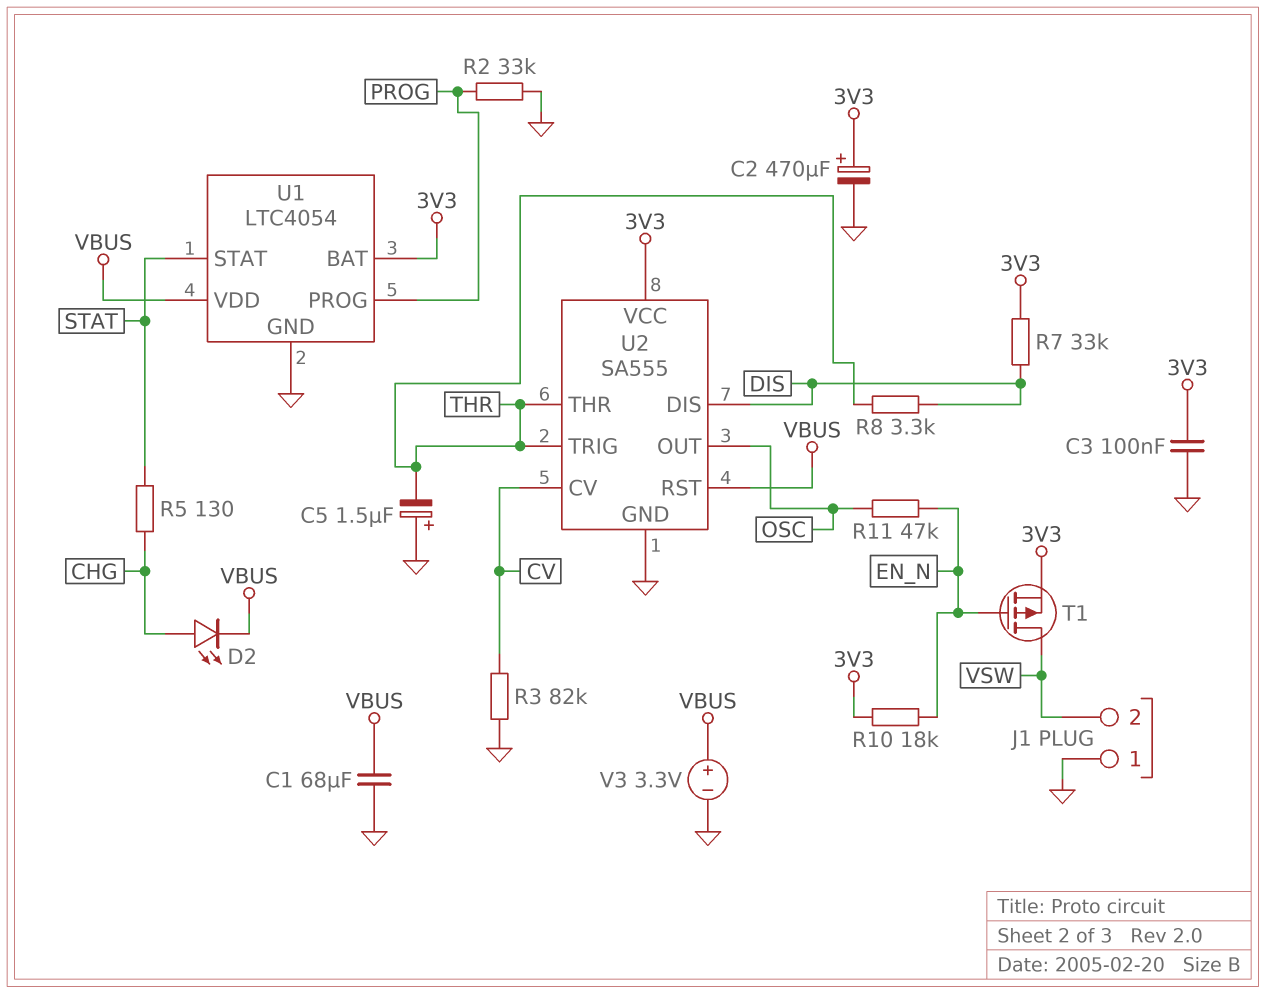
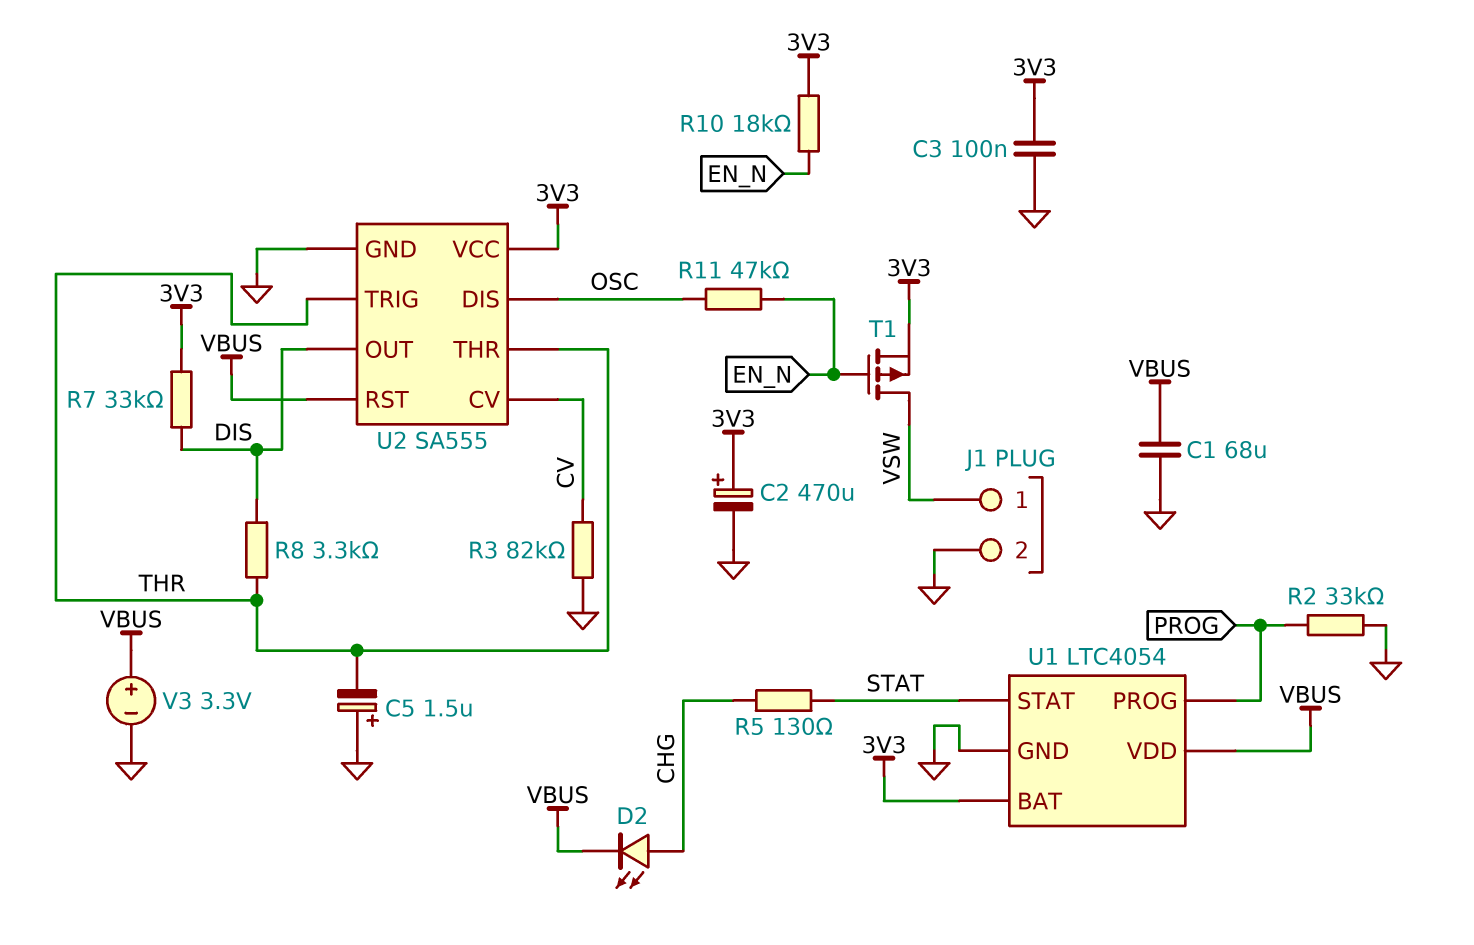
J1 pin 1: GND -> VSW
J1 pin 2: VSW -> GND
U2 pin DIS: DIS -> OSC
U2 pin OUT: OSC -> DIS

